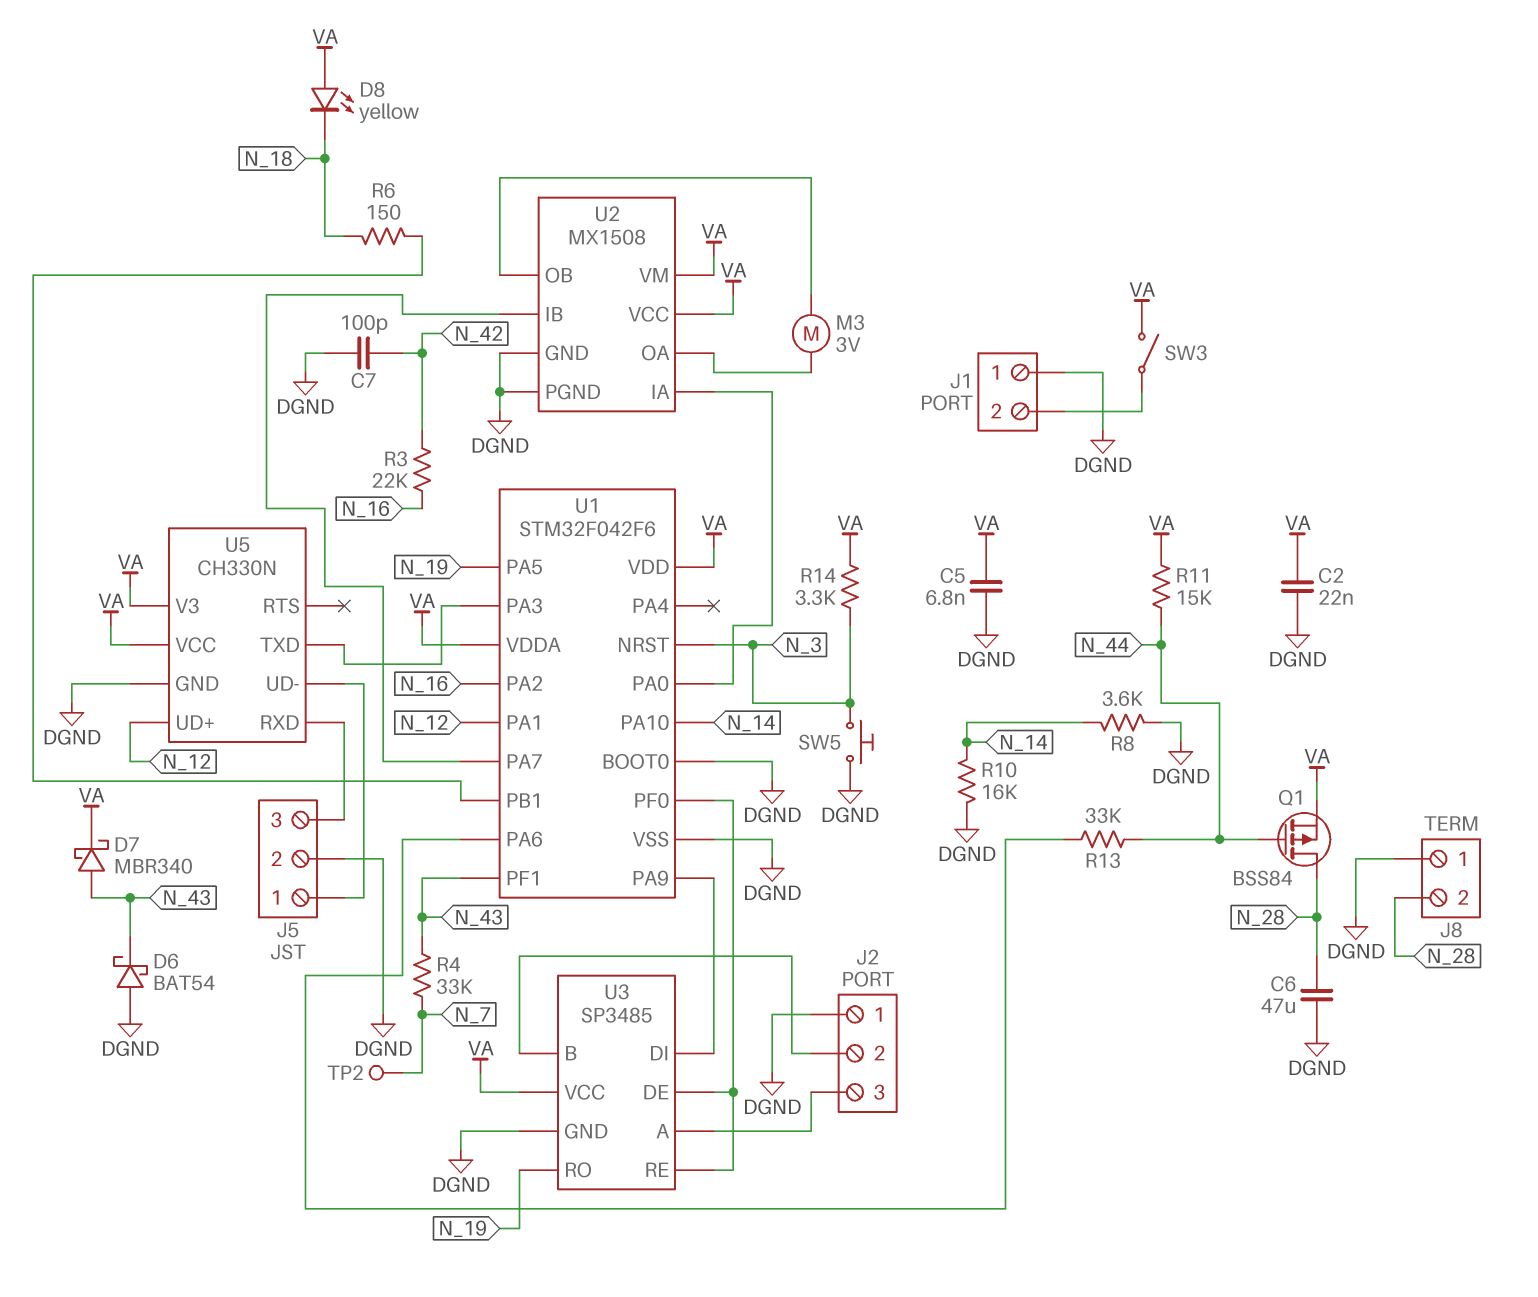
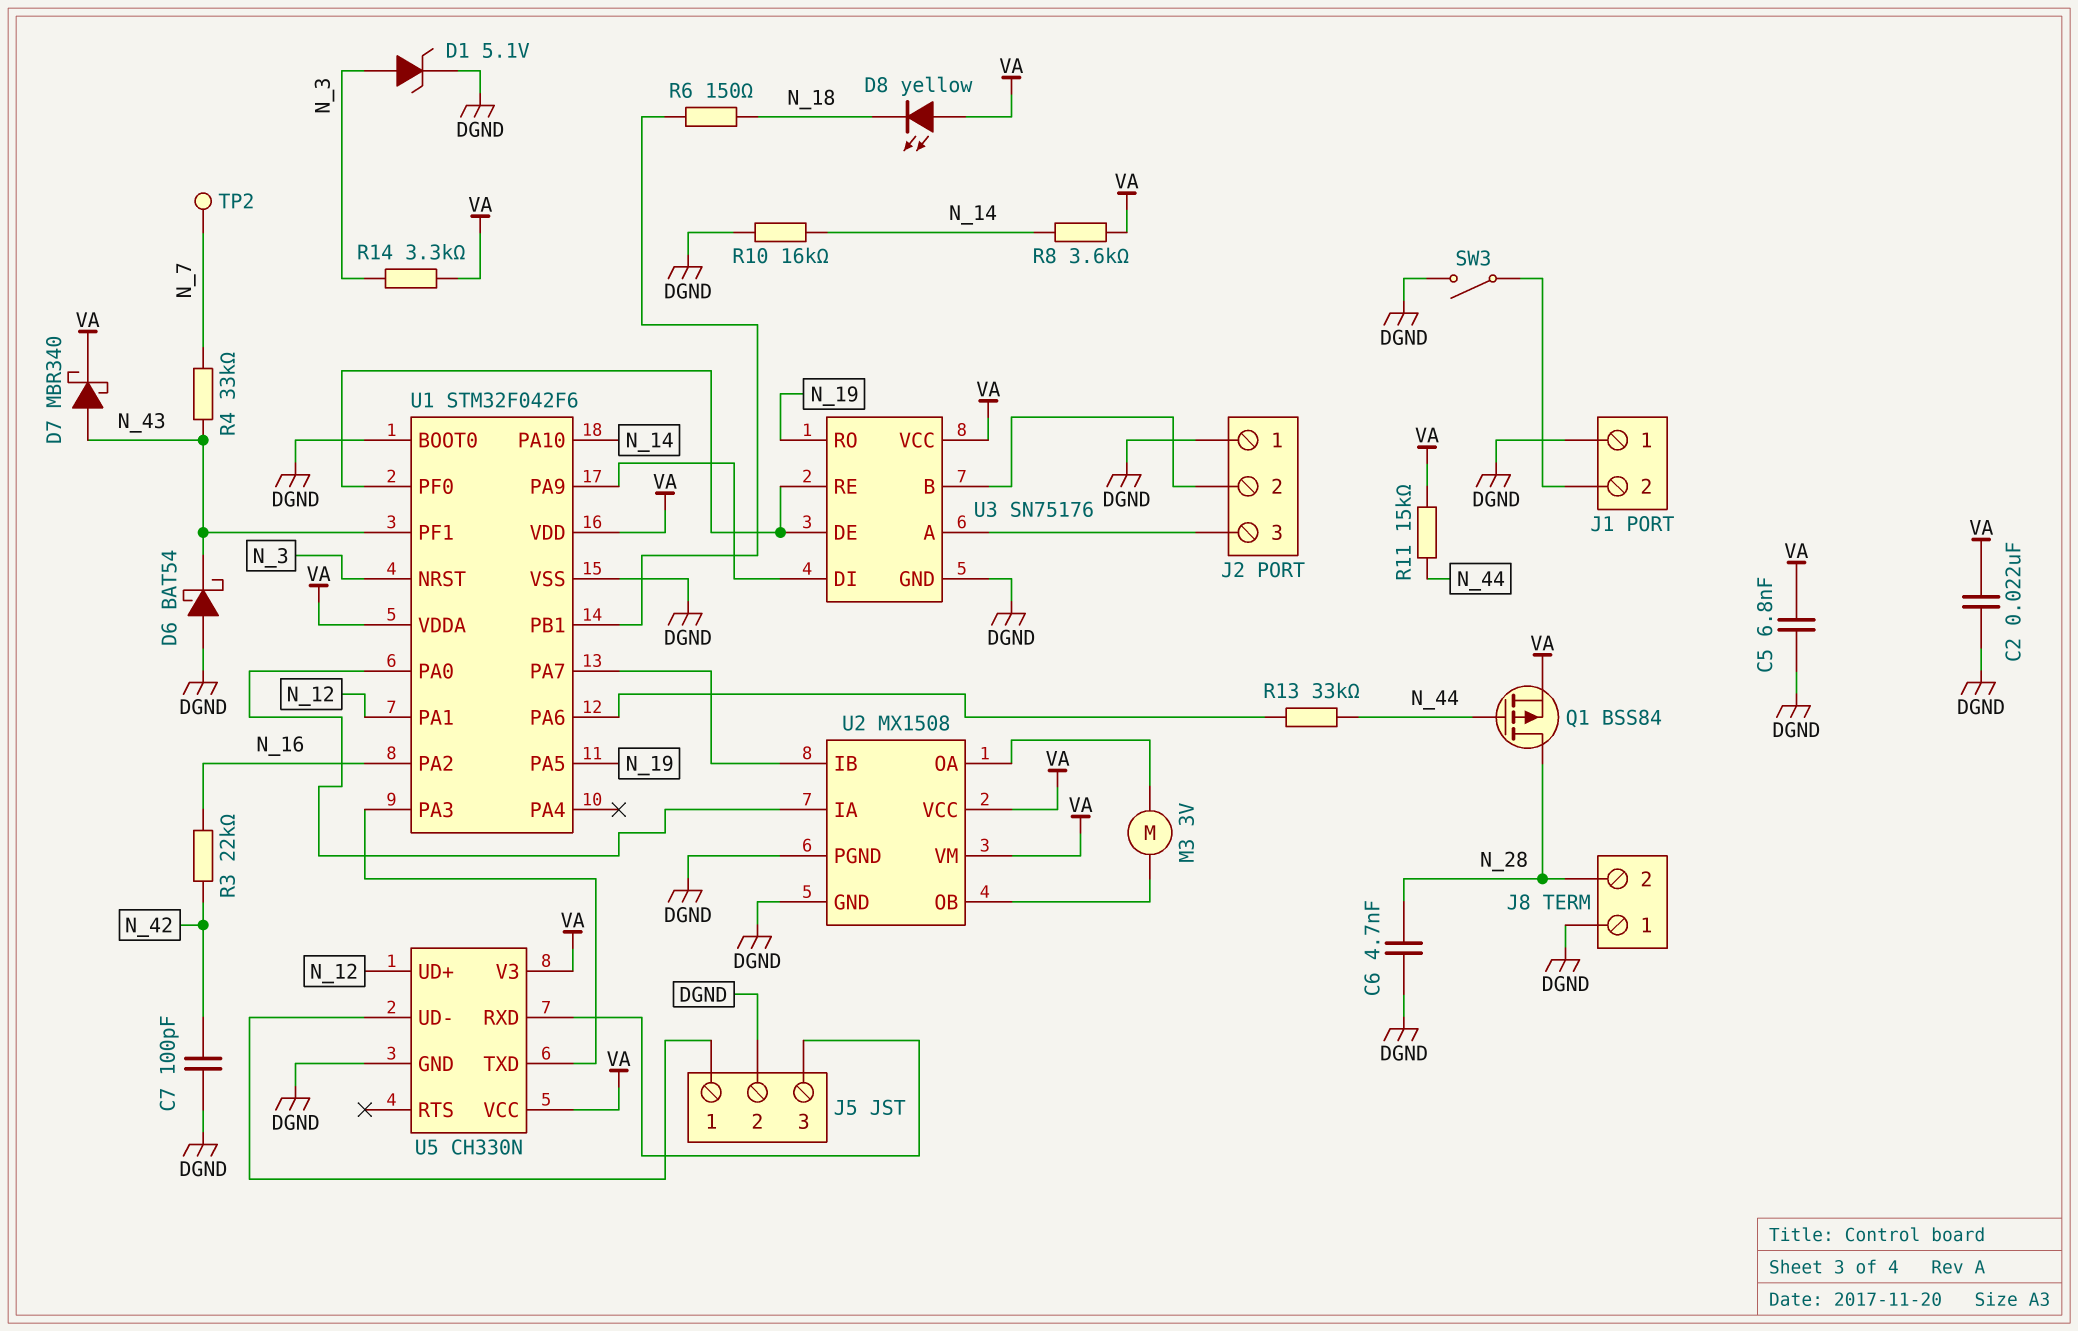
C6: 47uF (DGND, N_28) -> 4.7nF (DGND, N_28)
D1: none -> zener 5.1V (A N_3, K DGND)
R8: 3.6k (DGND, N_14) -> 3.6k (N_14, VA)
SW3: switch (J1/2, VA) -> switch (DGND, J1/2)
SW5: button (DGND, N_3) -> none
U3: SP3485 -> SN75176

